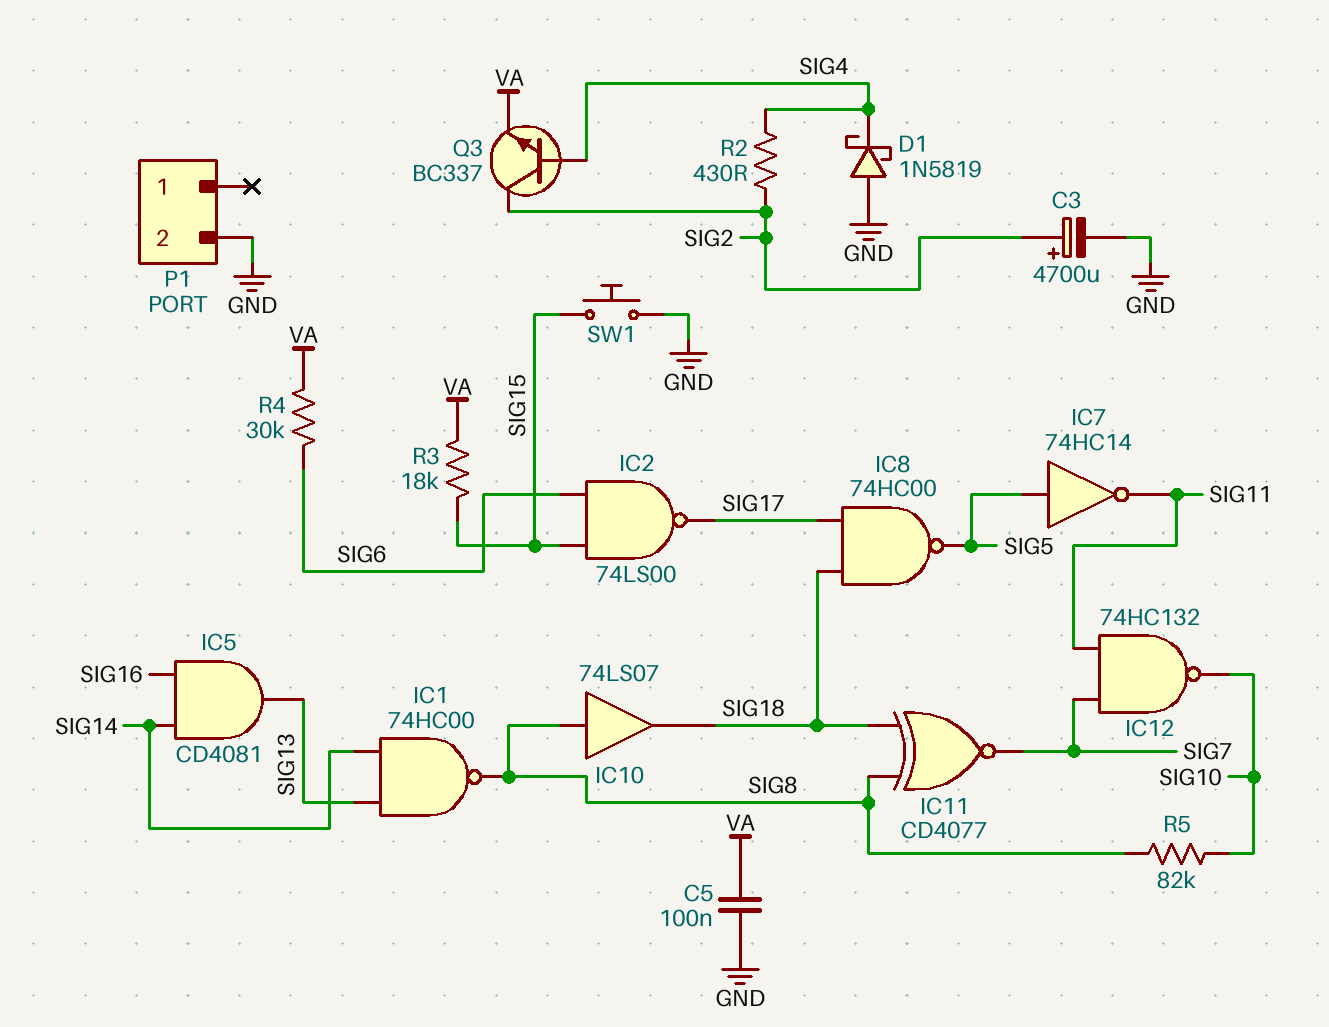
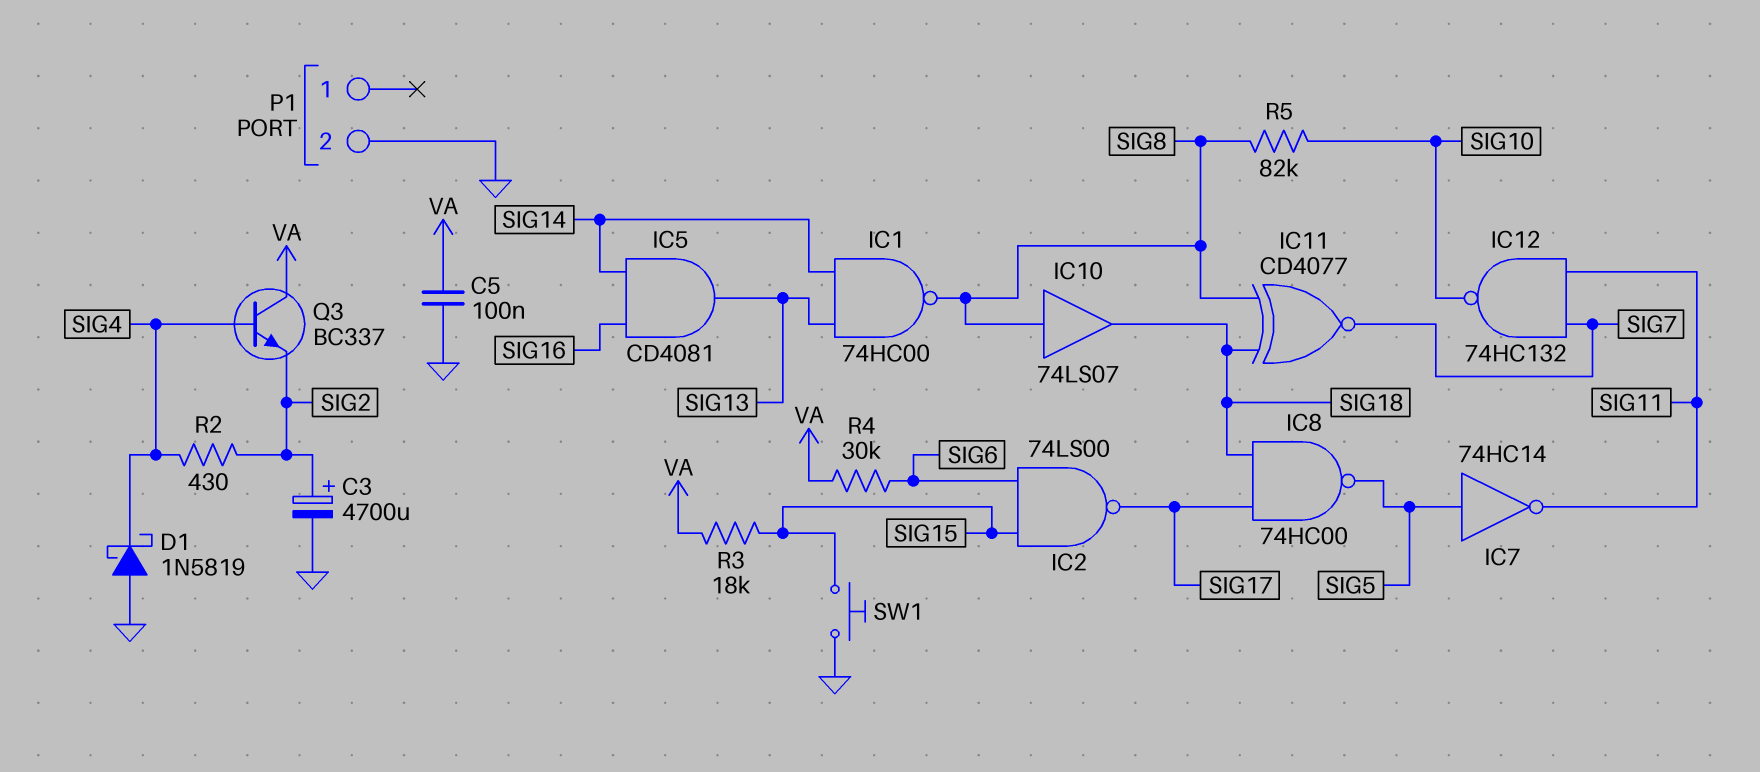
Q3: NPN BC337 (B SIG4, C SIG2, E VA) -> NPN BC337 (B SIG4, C VA, E SIG2)

